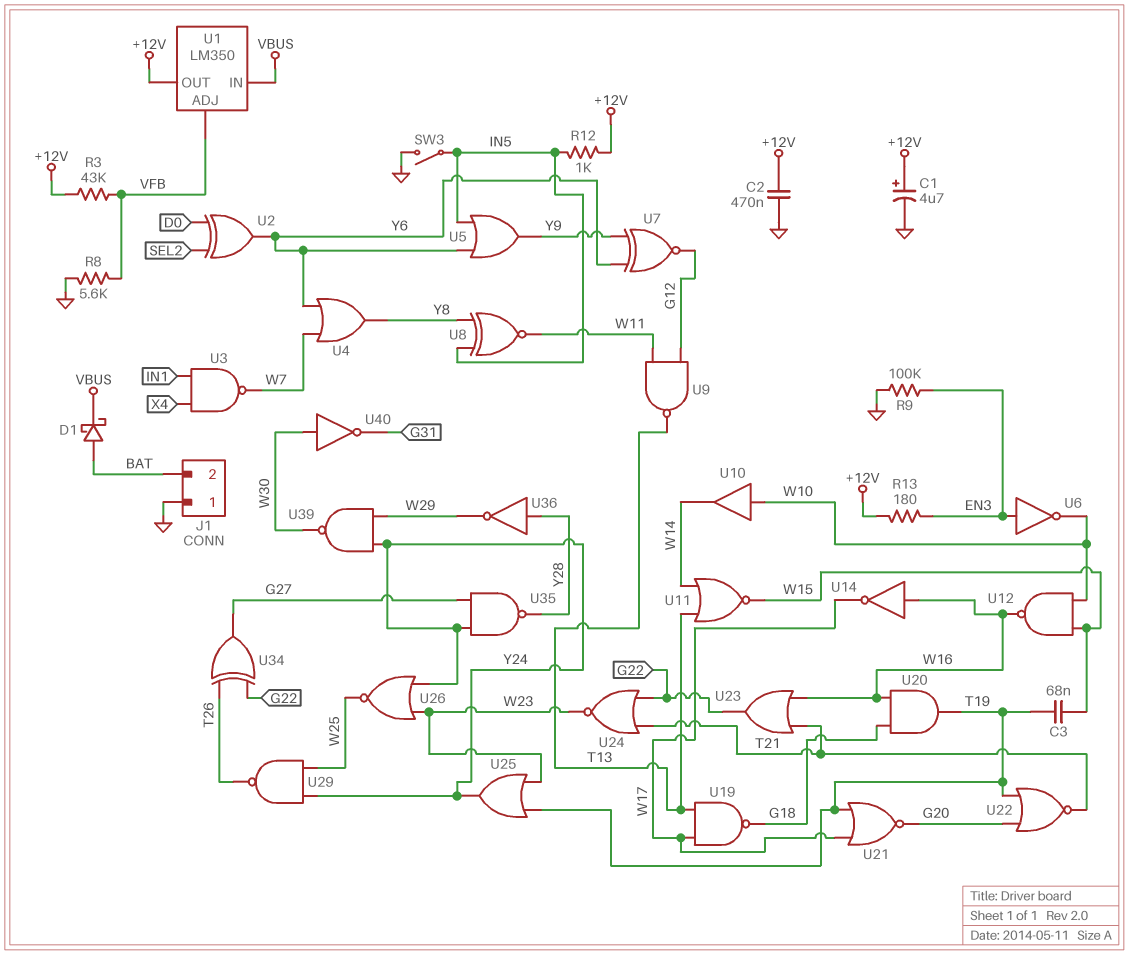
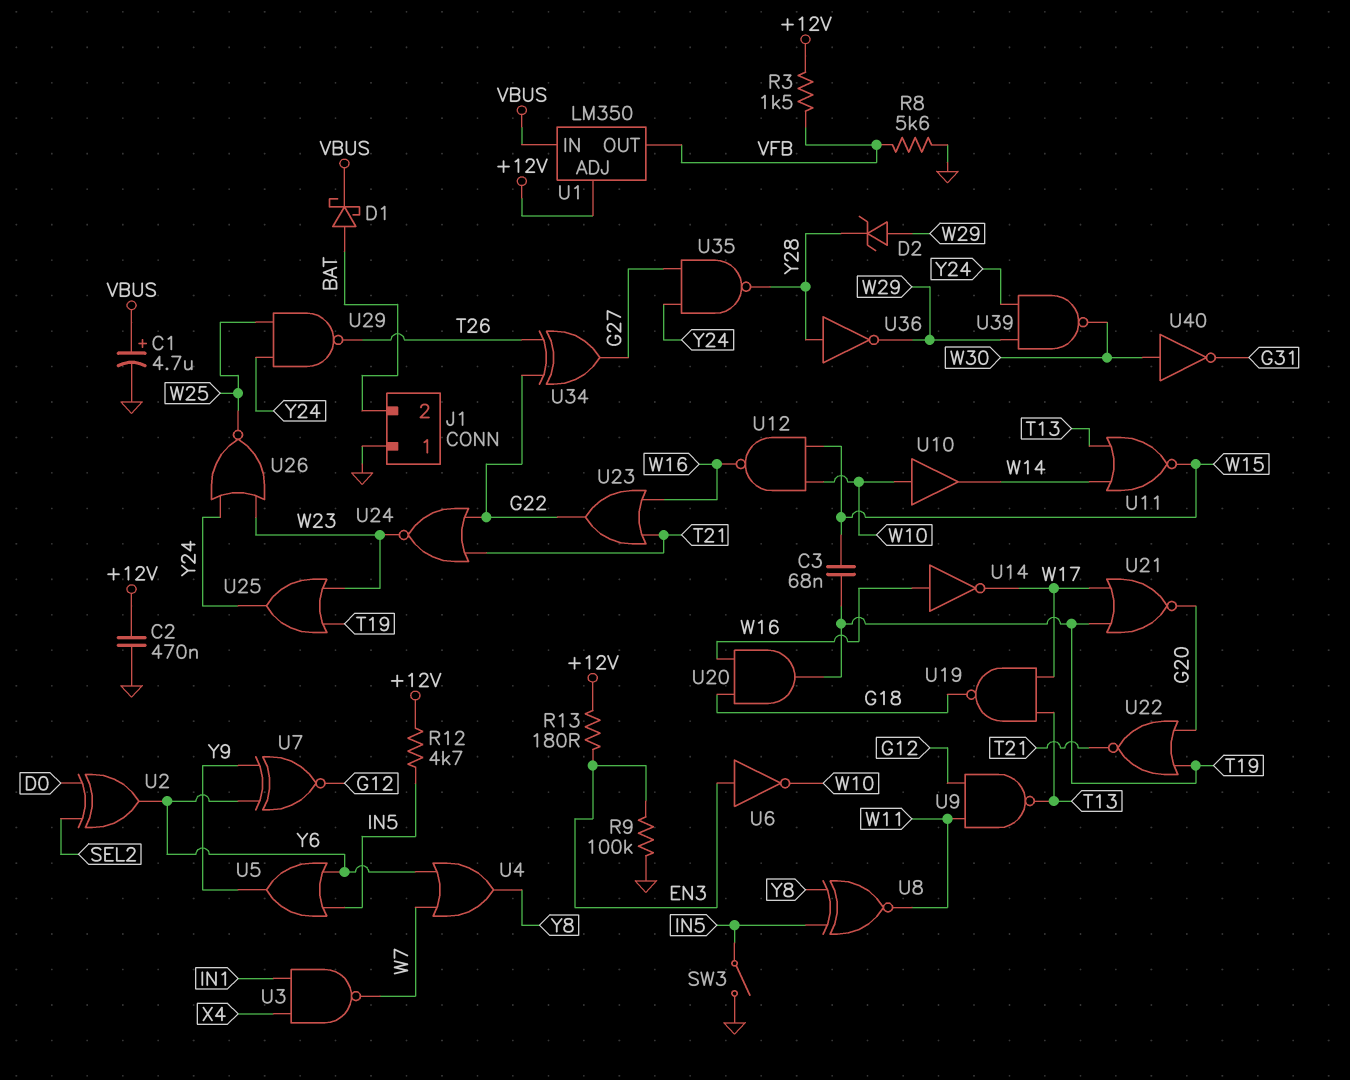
C1: 4.7uF (plus +12V, minus GND) -> 4.7uF (plus VBUS, minus GND)
D2: none -> zener (A W29, K Y28)
R3: 43k (+12V, VFB) -> 1.5k (+12V, VFB)
R12: 1k (+12V, IN5) -> 4.7k (+12V, IN5)
U1 pin ADJ: VFB -> +12V
U1 pin OUT: +12V -> VFB

